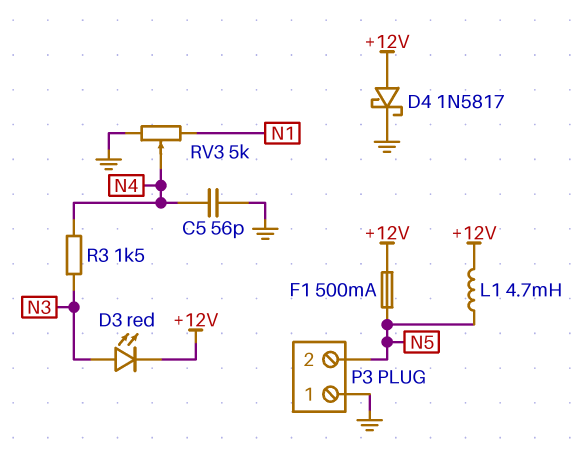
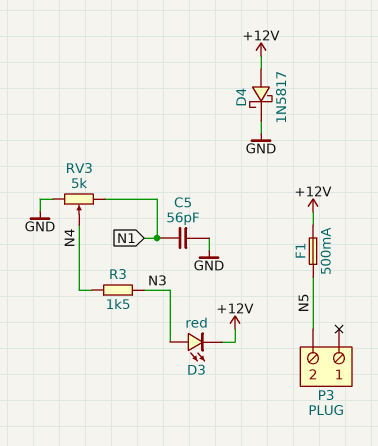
C5: 56pF (GND, N4) -> 56pF (GND, N1)
L1: 4.7mH (+12V, N5) -> none
P3 pin 1: GND -> none

